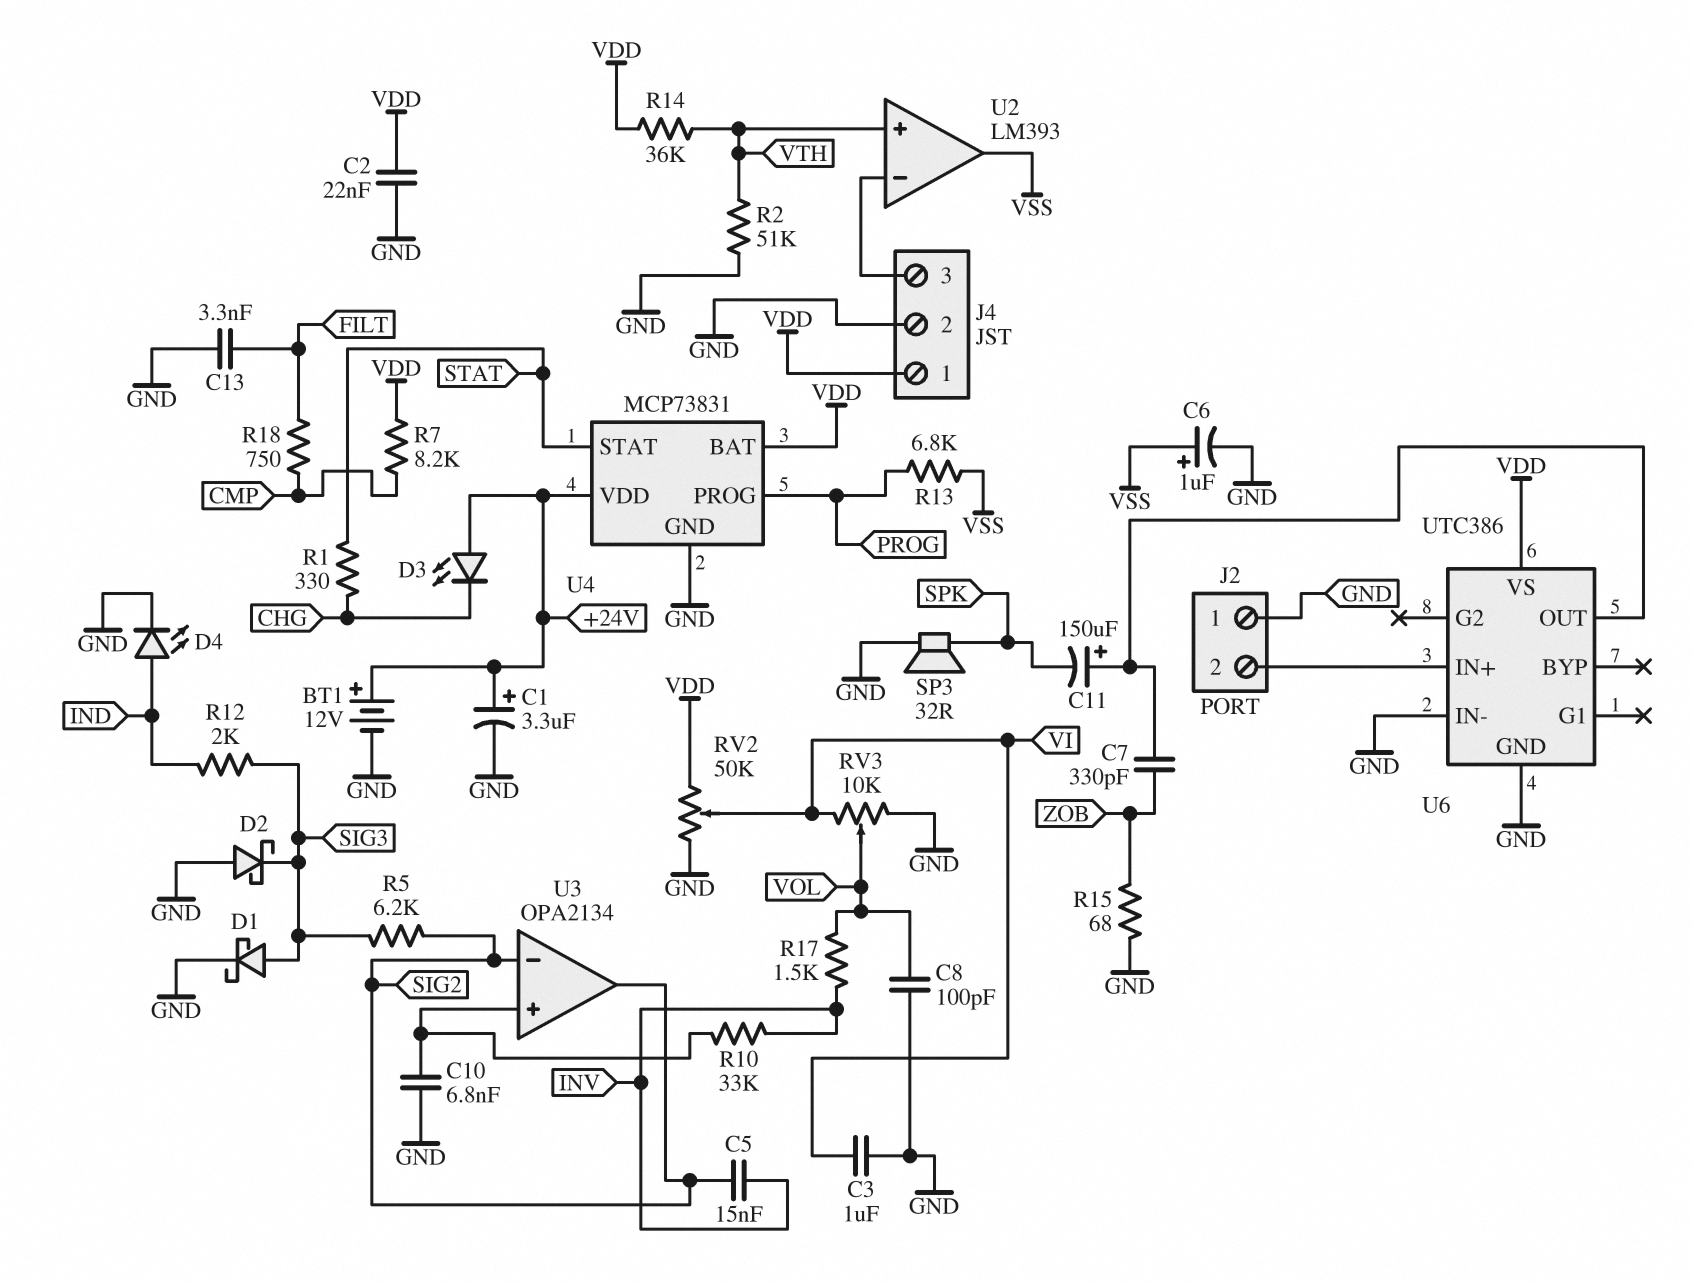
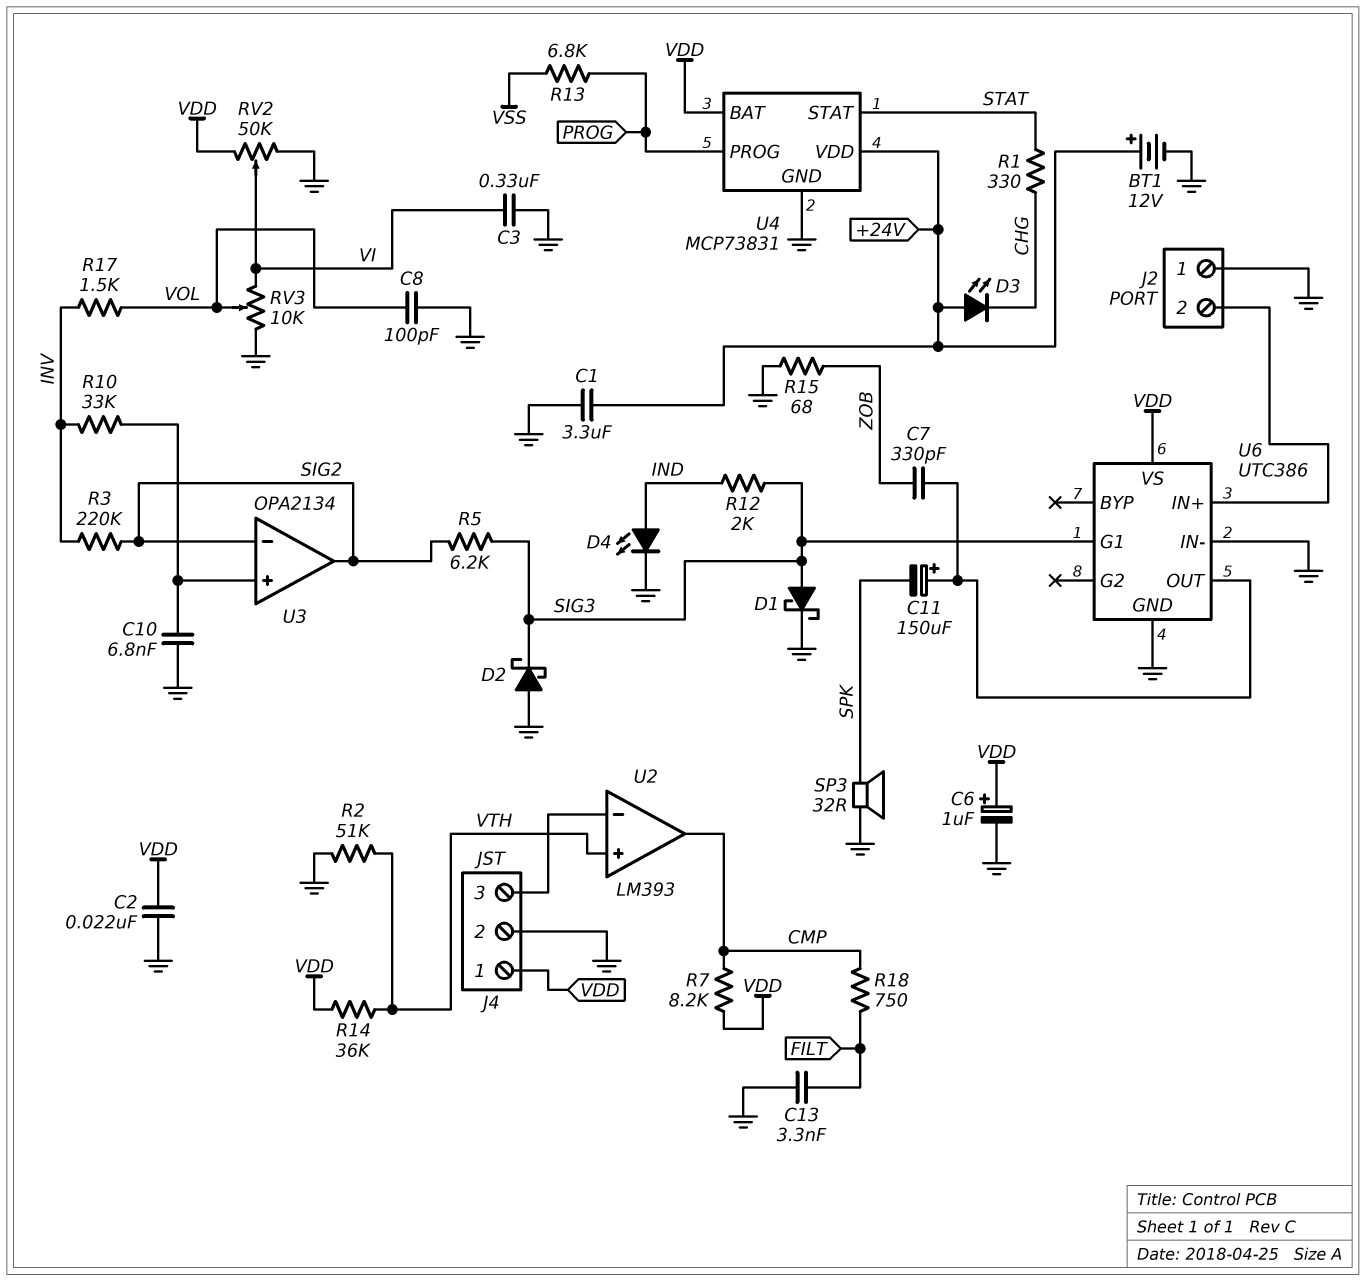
C1: 3.3uF (plus +24V, minus GND) -> 3.3uF (+24V, GND)
C3: 1uF (GND, VI) -> 330nF (GND, VI)
C5: 15nF (INV, SIG2) -> none
C6: 1uF (plus VSS, minus GND) -> 1uF (plus VDD, minus GND)
R3: none -> 220k (INV, SIG2)
U2 pin out: VSS -> CMP
U6 pin G1: none -> SIG3

